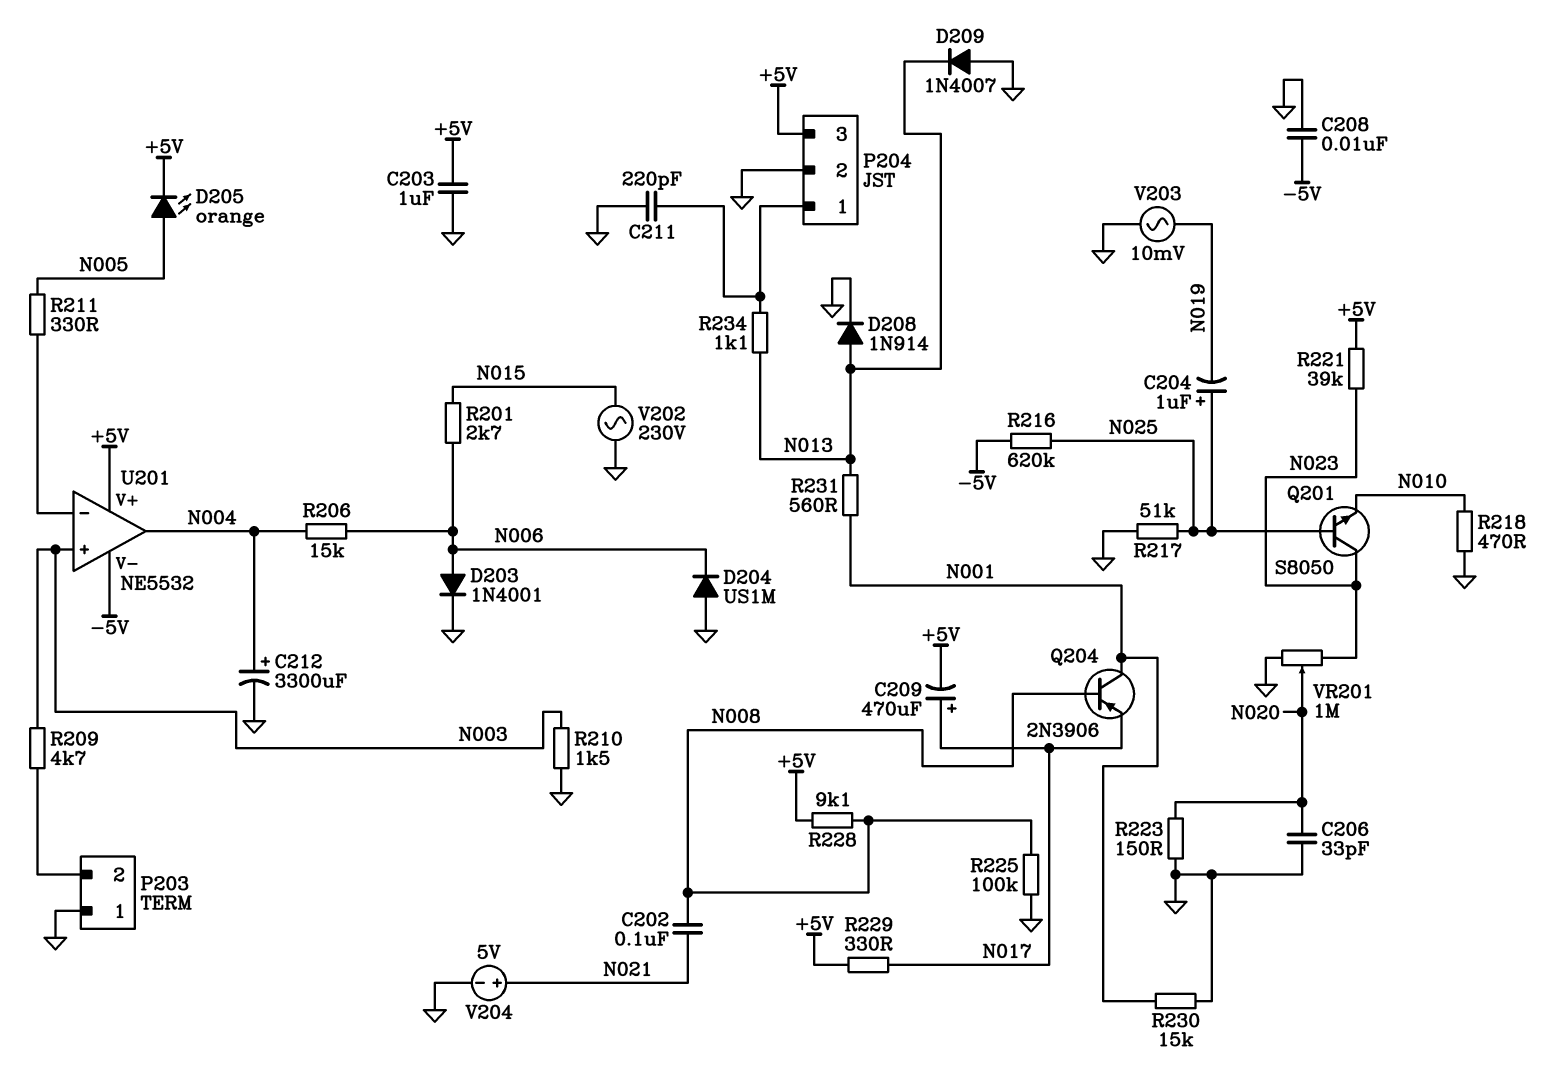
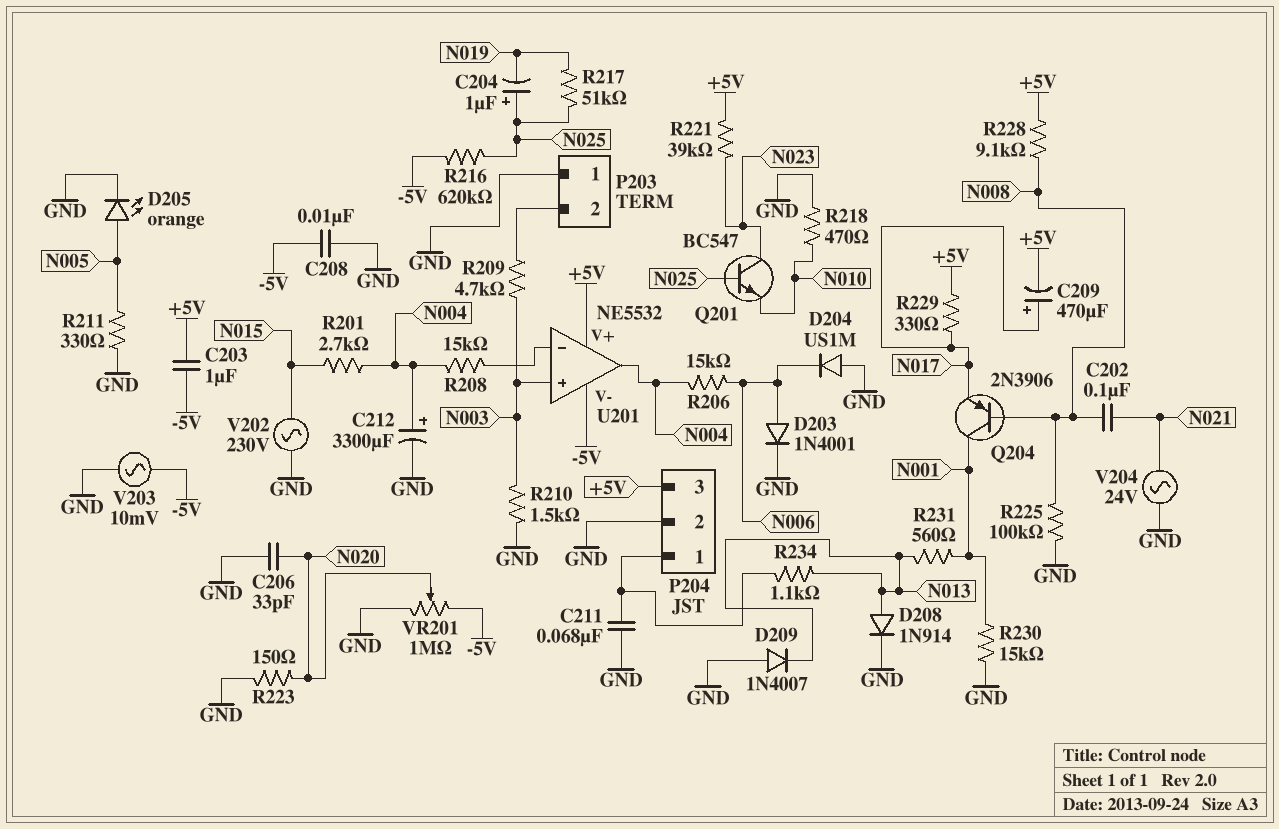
C203: 1uF (+5V, GND) -> 1uF (+5V, -5V)
C211: 220pF (GND, P204/1) -> 68nF (GND, P204/1)
D205: LED orange (A N005, K +5V) -> LED orange (A N005, K GND)
Q201: NPN S8050 (B N025, C N023, E N010) -> NPN BC547 (B N025, C N023, E N010)
R201: 2.7k (N006, N015) -> 2.7k (N004, N015)
R208: none -> 15k (N004, U201/in-)
R211: 330 (N005, U201/in-) -> 330 (GND, N005)
R217: 51k (GND, N025) -> 51k (N019, N025)
V203: AC 10mV (GND, N019) -> AC 10mV (-5V, GND)
V204: 5V (plus N021, minus GND) -> AC 24V (GND, N021)
VR201: 1M (GND, N023, wiper N020) -> 1M (-5V, GND, wiper N020)

